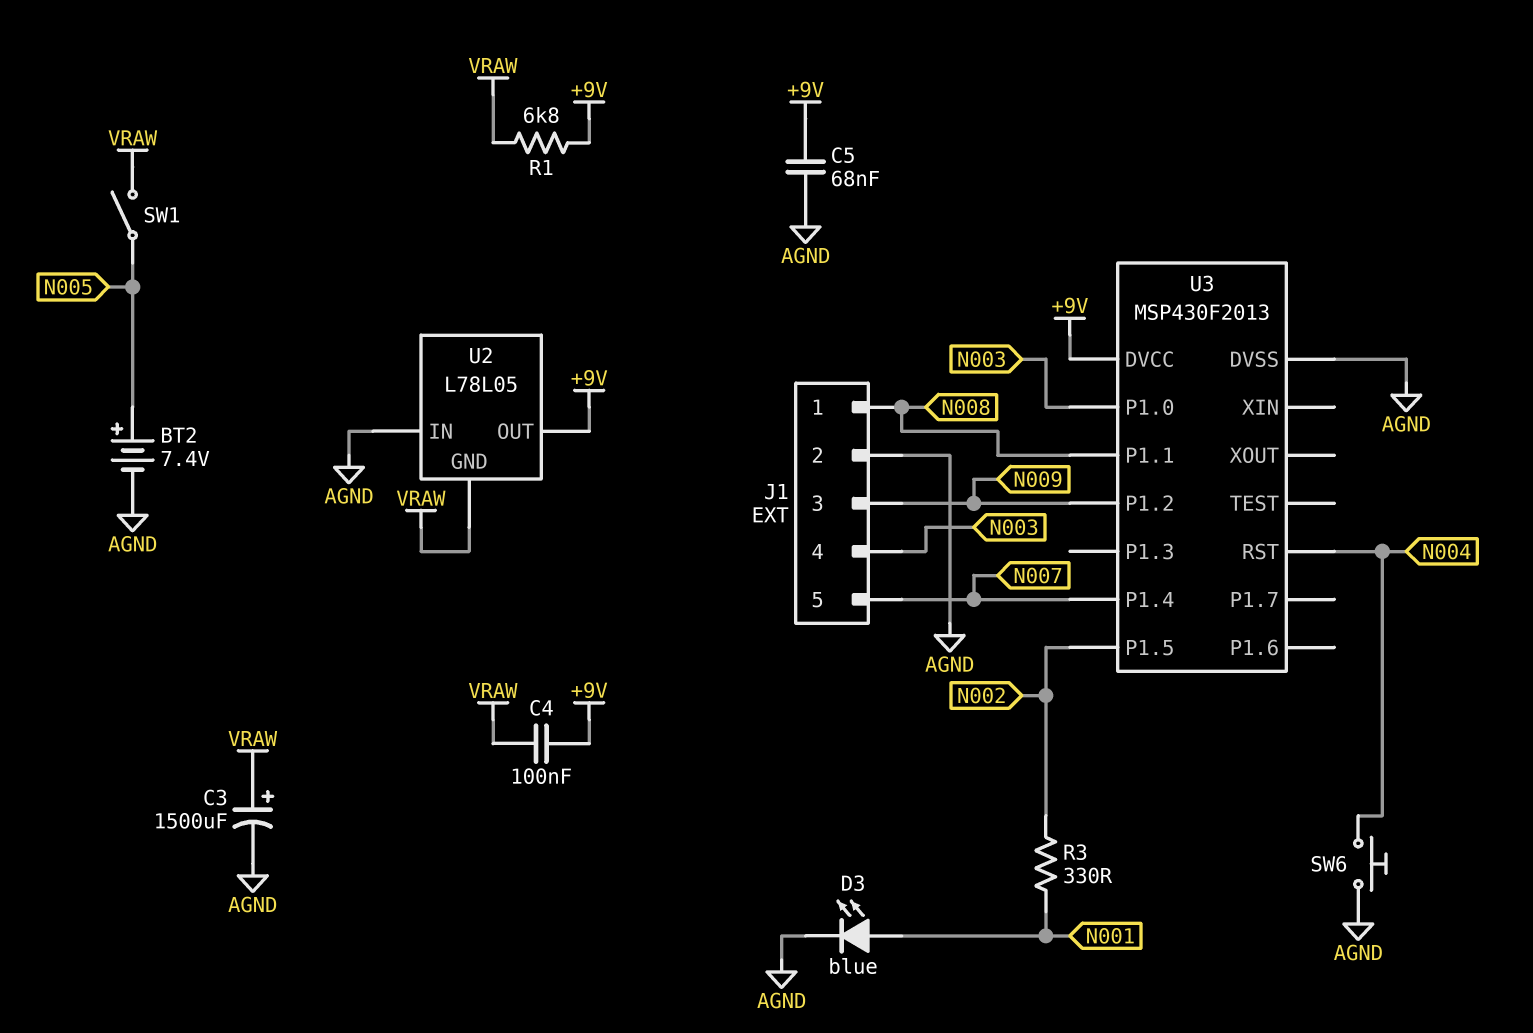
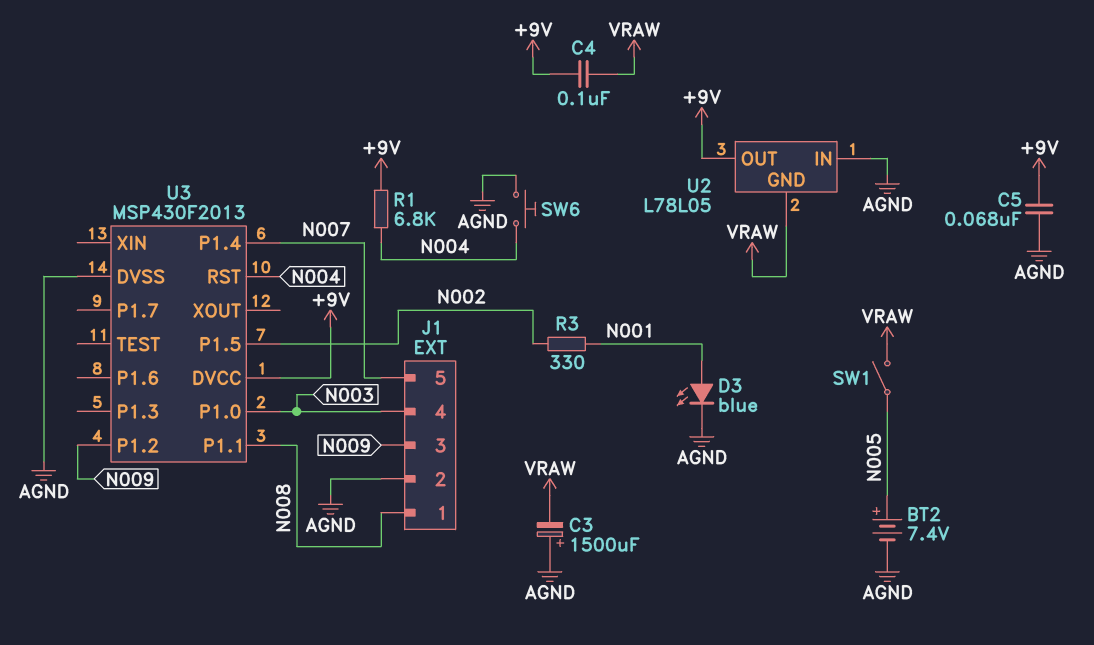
C3: 1500uF (plus VRAW, minus AGND) -> 1500uF (plus AGND, minus VRAW)
R1: 6.8k (+9V, VRAW) -> 6.8k (+9V, N004)

